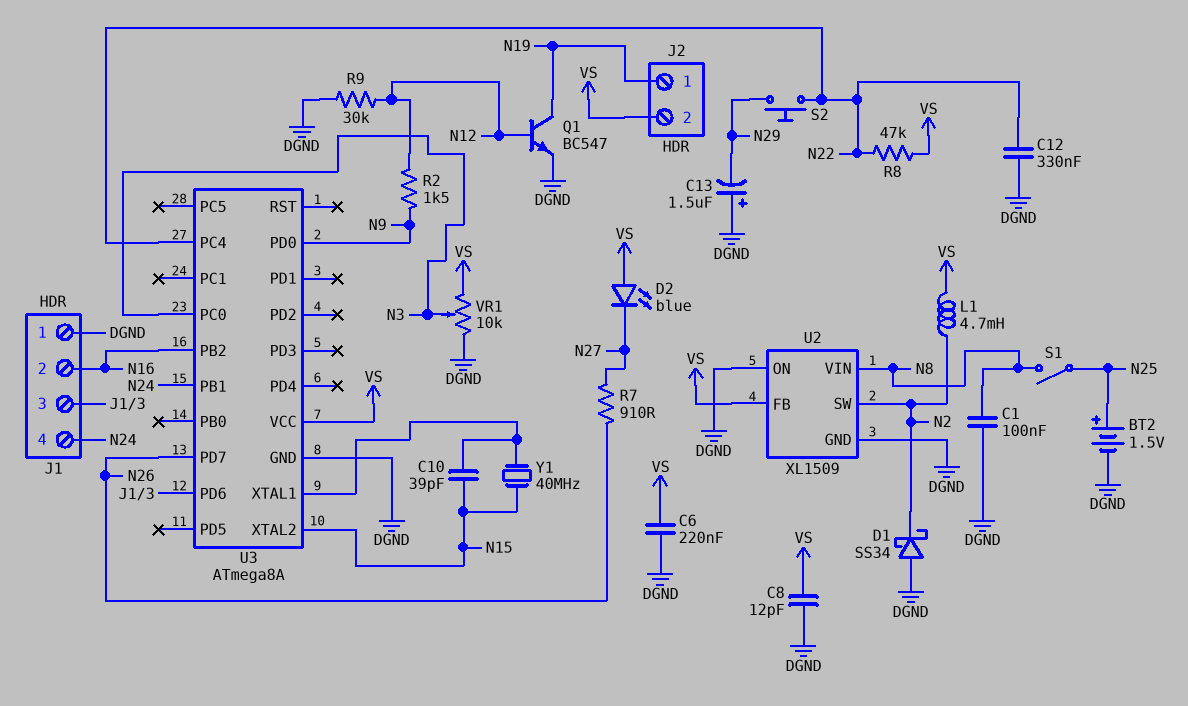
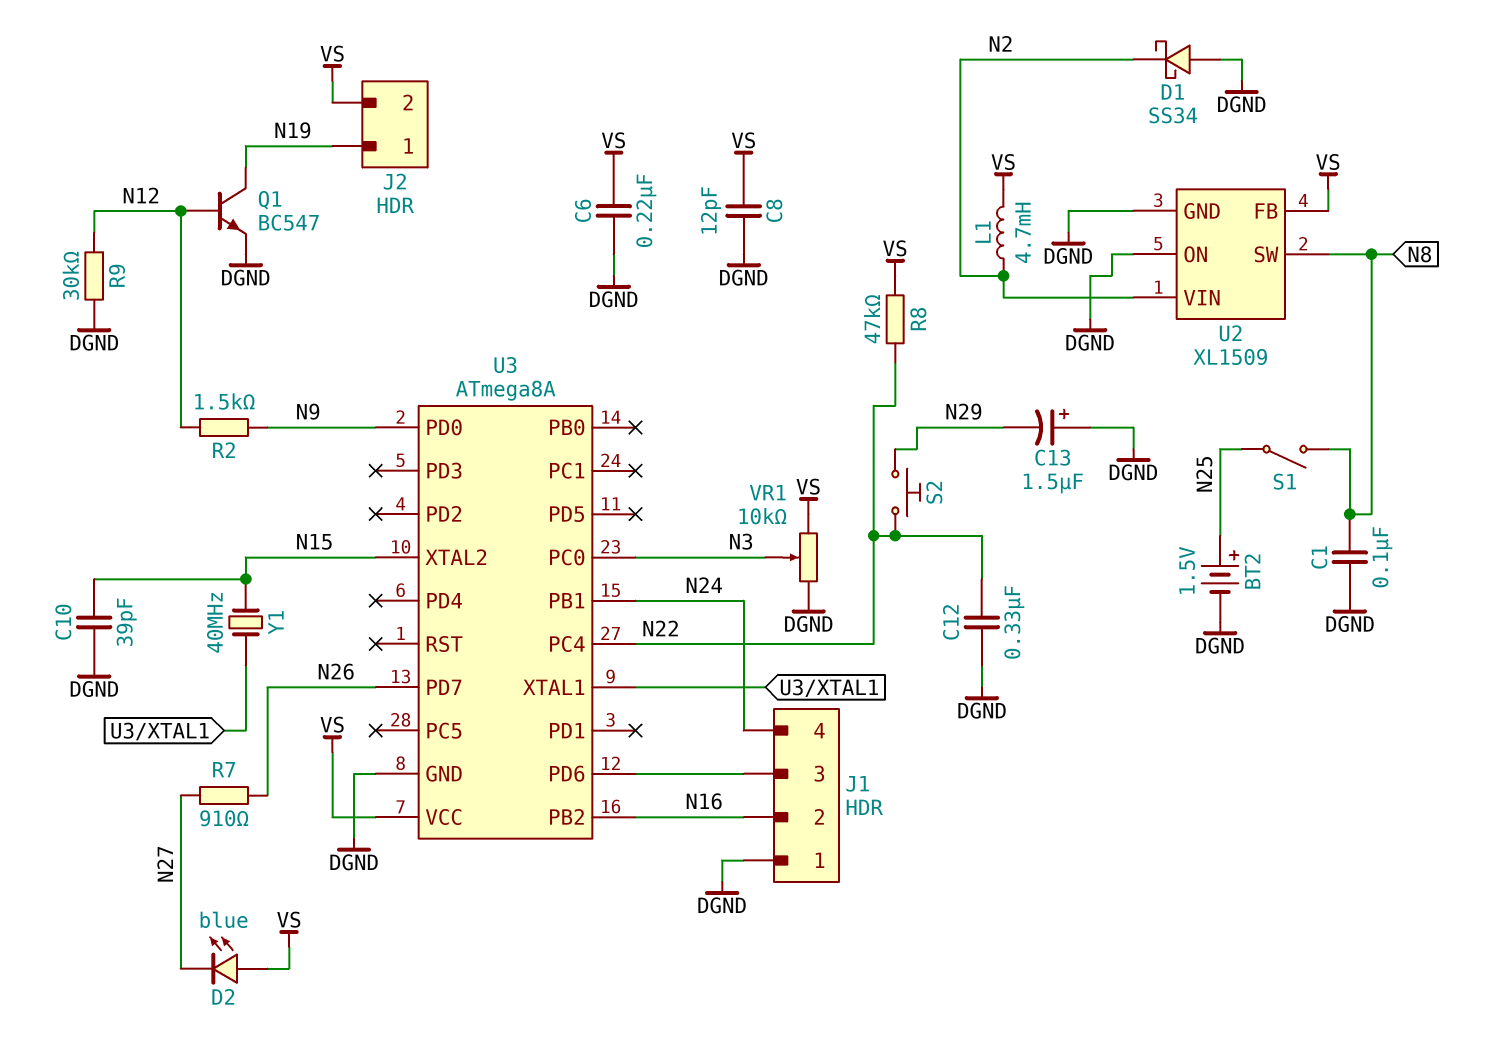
C10: 39pF (N15, U3/XTAL1) -> 39pF (DGND, N15)
U2 pin SW: N2 -> N8
U2 pin VIN: N8 -> N2

